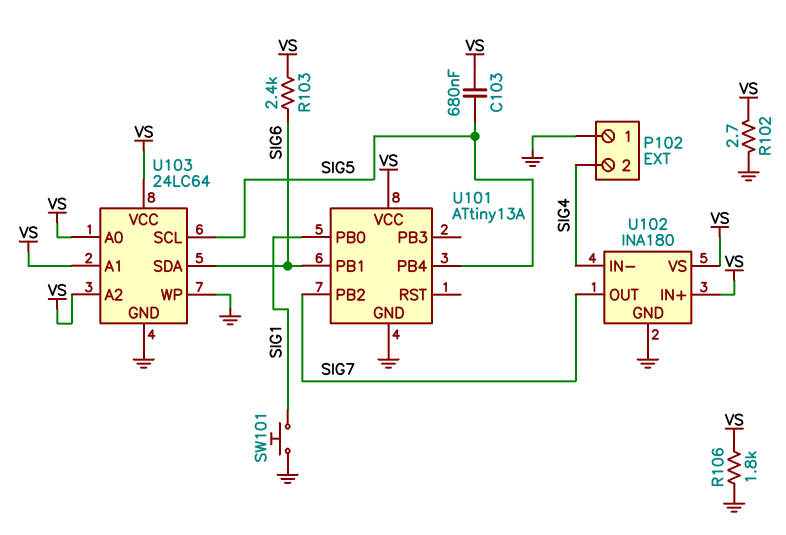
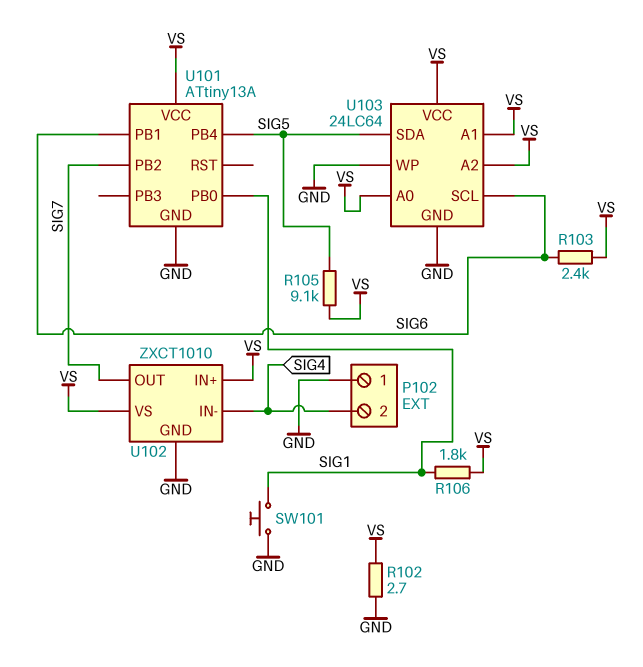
C103: 680nF (SIG5, VS) -> none
R105: none -> 9.1k (SIG5, VS)
R106: 1.8k (GND, VS) -> 1.8k (SIG1, VS)
U102: INA180 -> ZXCT1010
U103 pin SCL: SIG5 -> SIG6
U103 pin SDA: SIG6 -> SIG5

